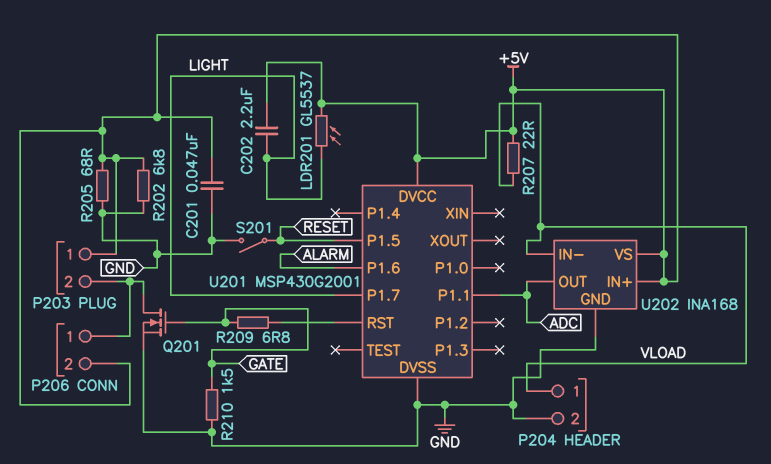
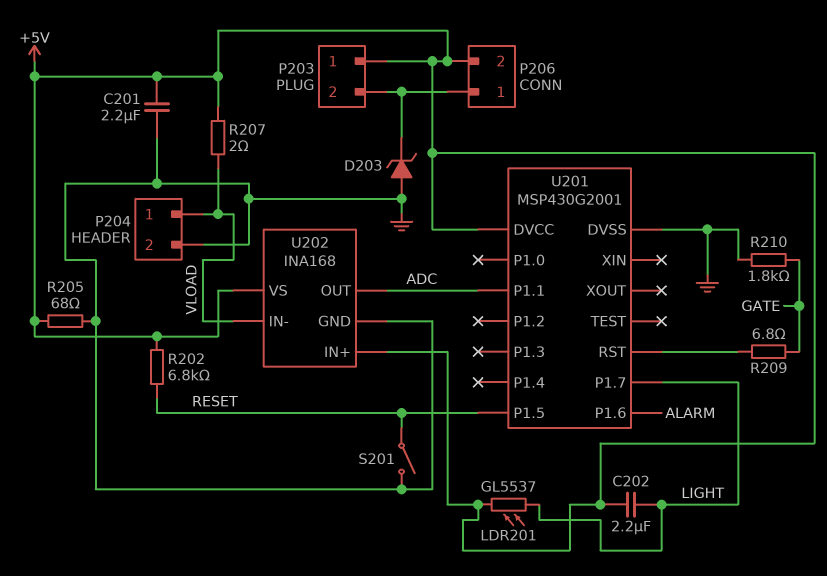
C201: 47nF (+5V, GND) -> 2.2uF (+5V, GND)
D203: none -> zener (A GND, K P203/2)
Q201: NMOS (G GATE, D P203/2, S GND) -> none
R202: 6.8k (+5V, GND) -> 6.8k (+5V, RESET)
R207: 22 (+5V, VLOAD) -> 2 (+5V, VLOAD)
R210: 1.5k (GATE, GND) -> 1.8k (GATE, GND)

